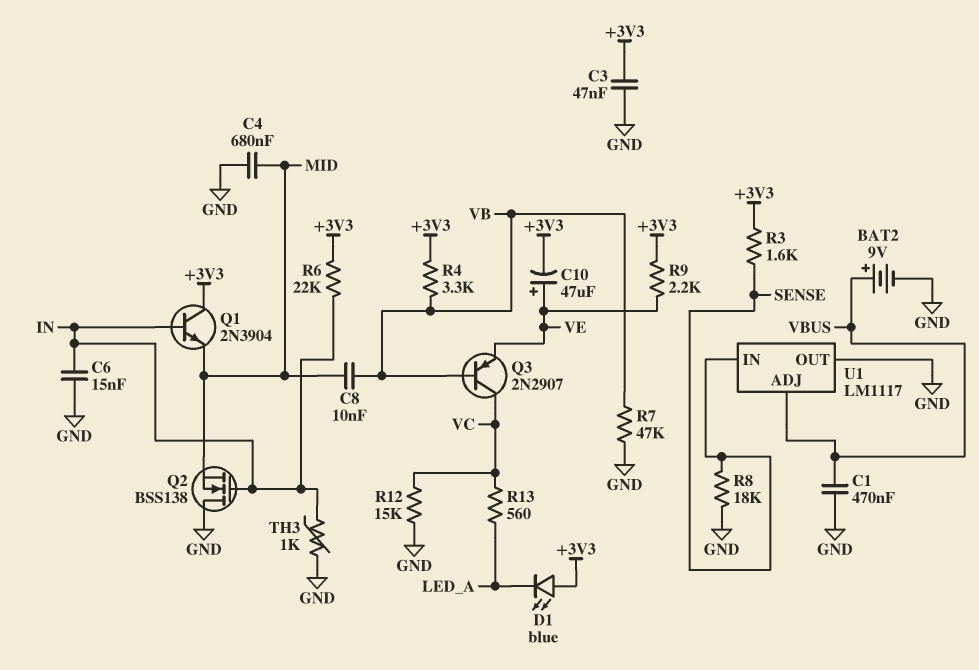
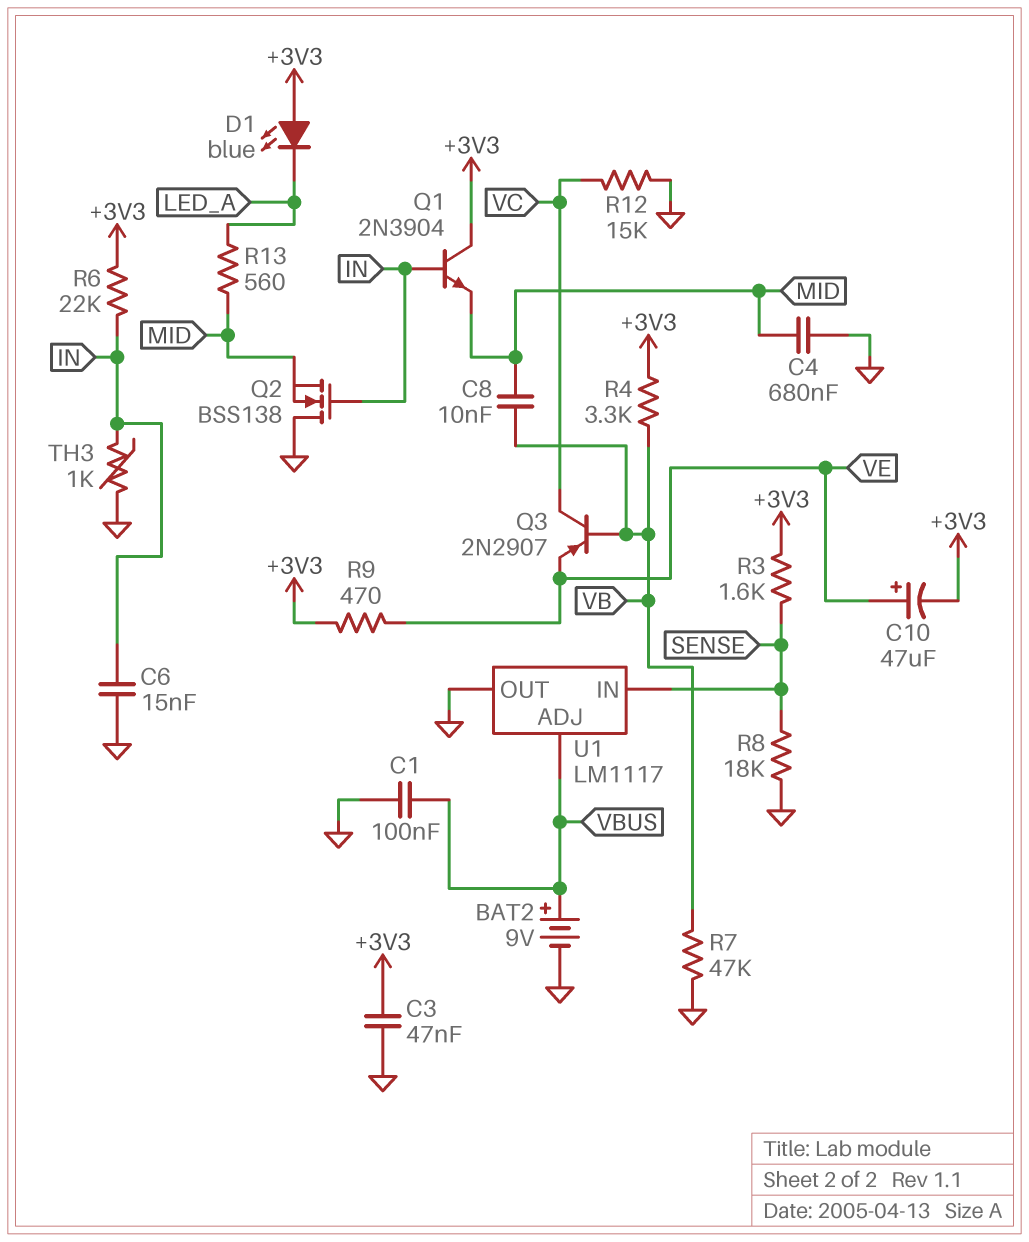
C1: 470nF (GND, VBUS) -> 100nF (GND, VBUS)
R9: 2.2k (+3V3, VE) -> 470 (+3V3, VE)
R13: 560 (LED_A, VC) -> 560 (LED_A, MID)

